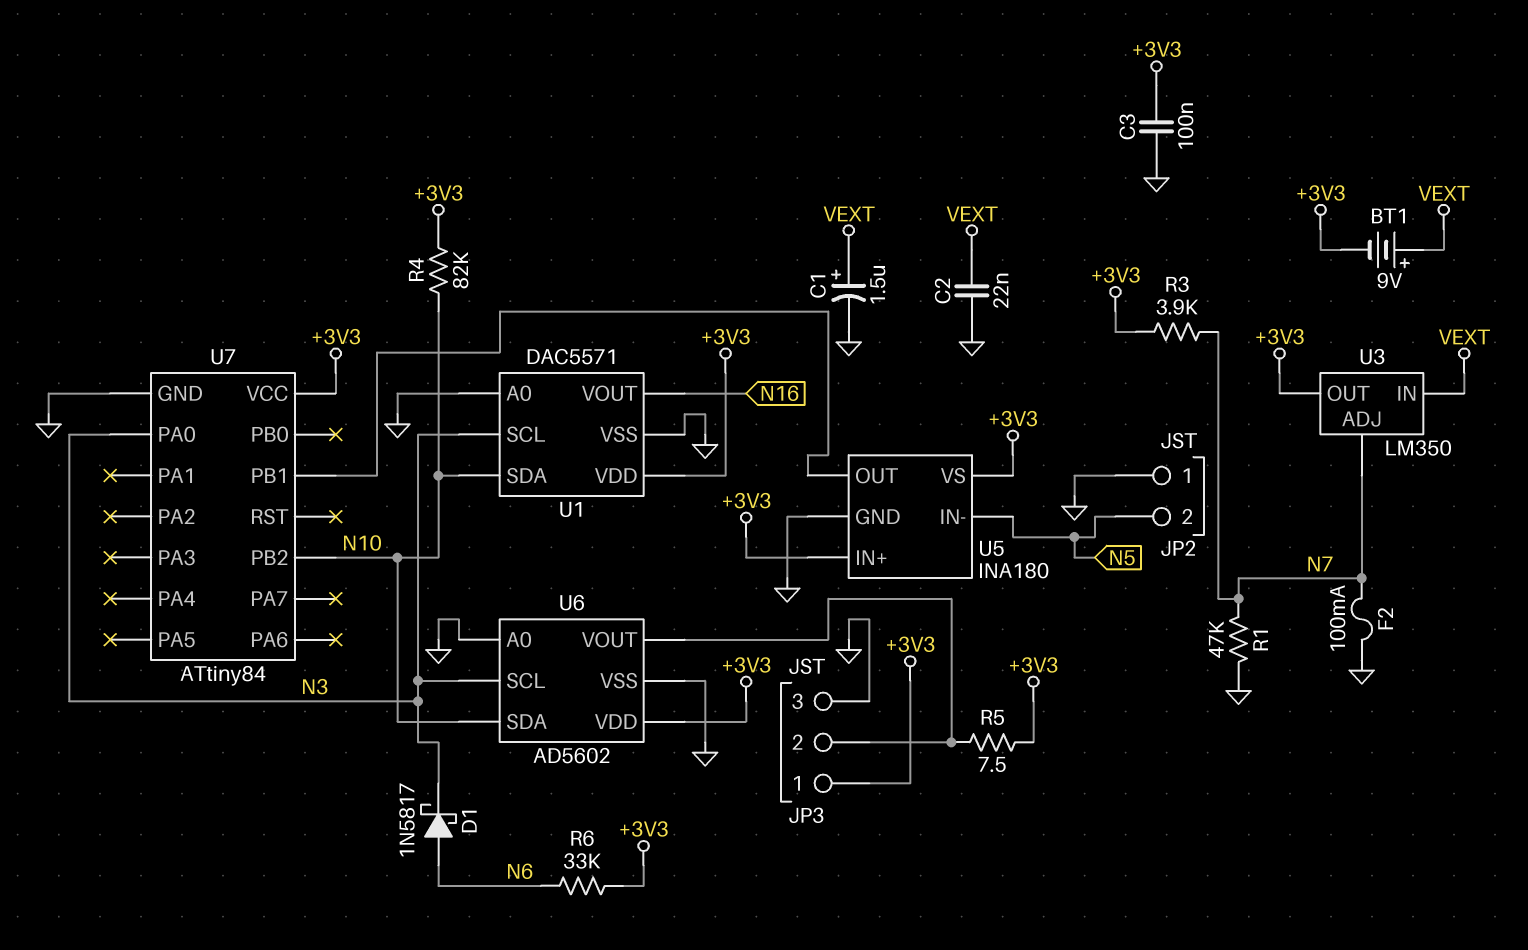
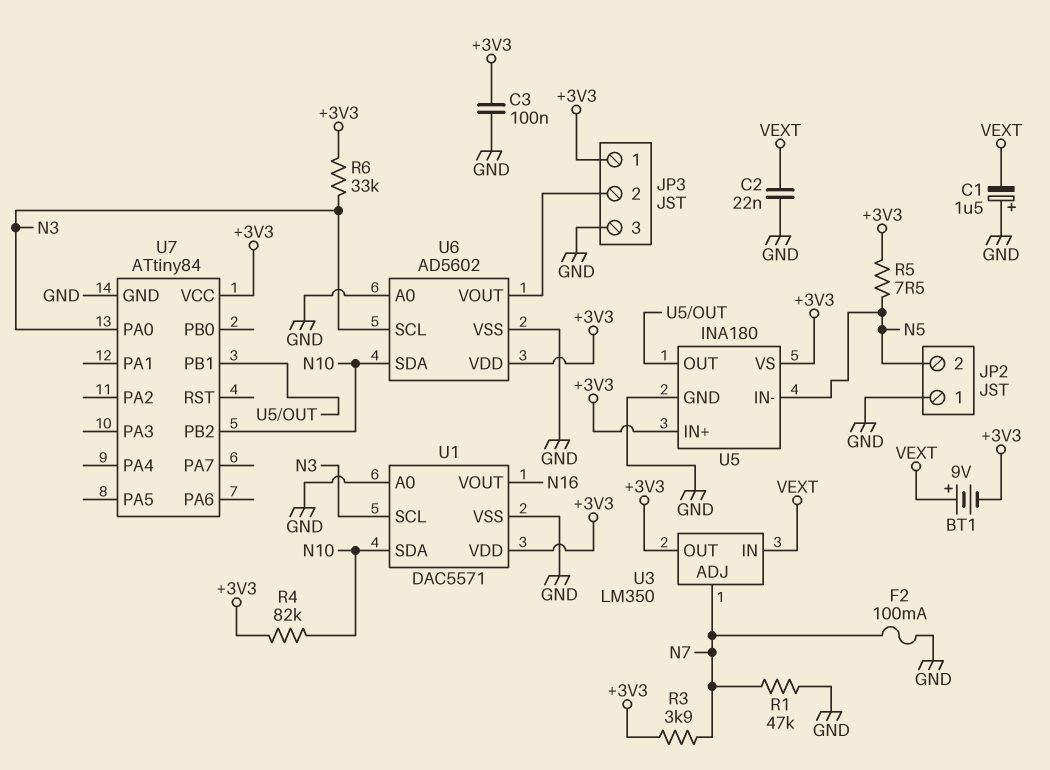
C1: 1.5uF (plus VEXT, minus GND) -> 1.5uF (plus GND, minus VEXT)
D1: schottky 1N5817 (A N6, K N3) -> none
R5: 7.5 (+3V3, JP3/2) -> 7.5 (+3V3, N5)
R6: 33k (+3V3, N6) -> 33k (+3V3, N3)

